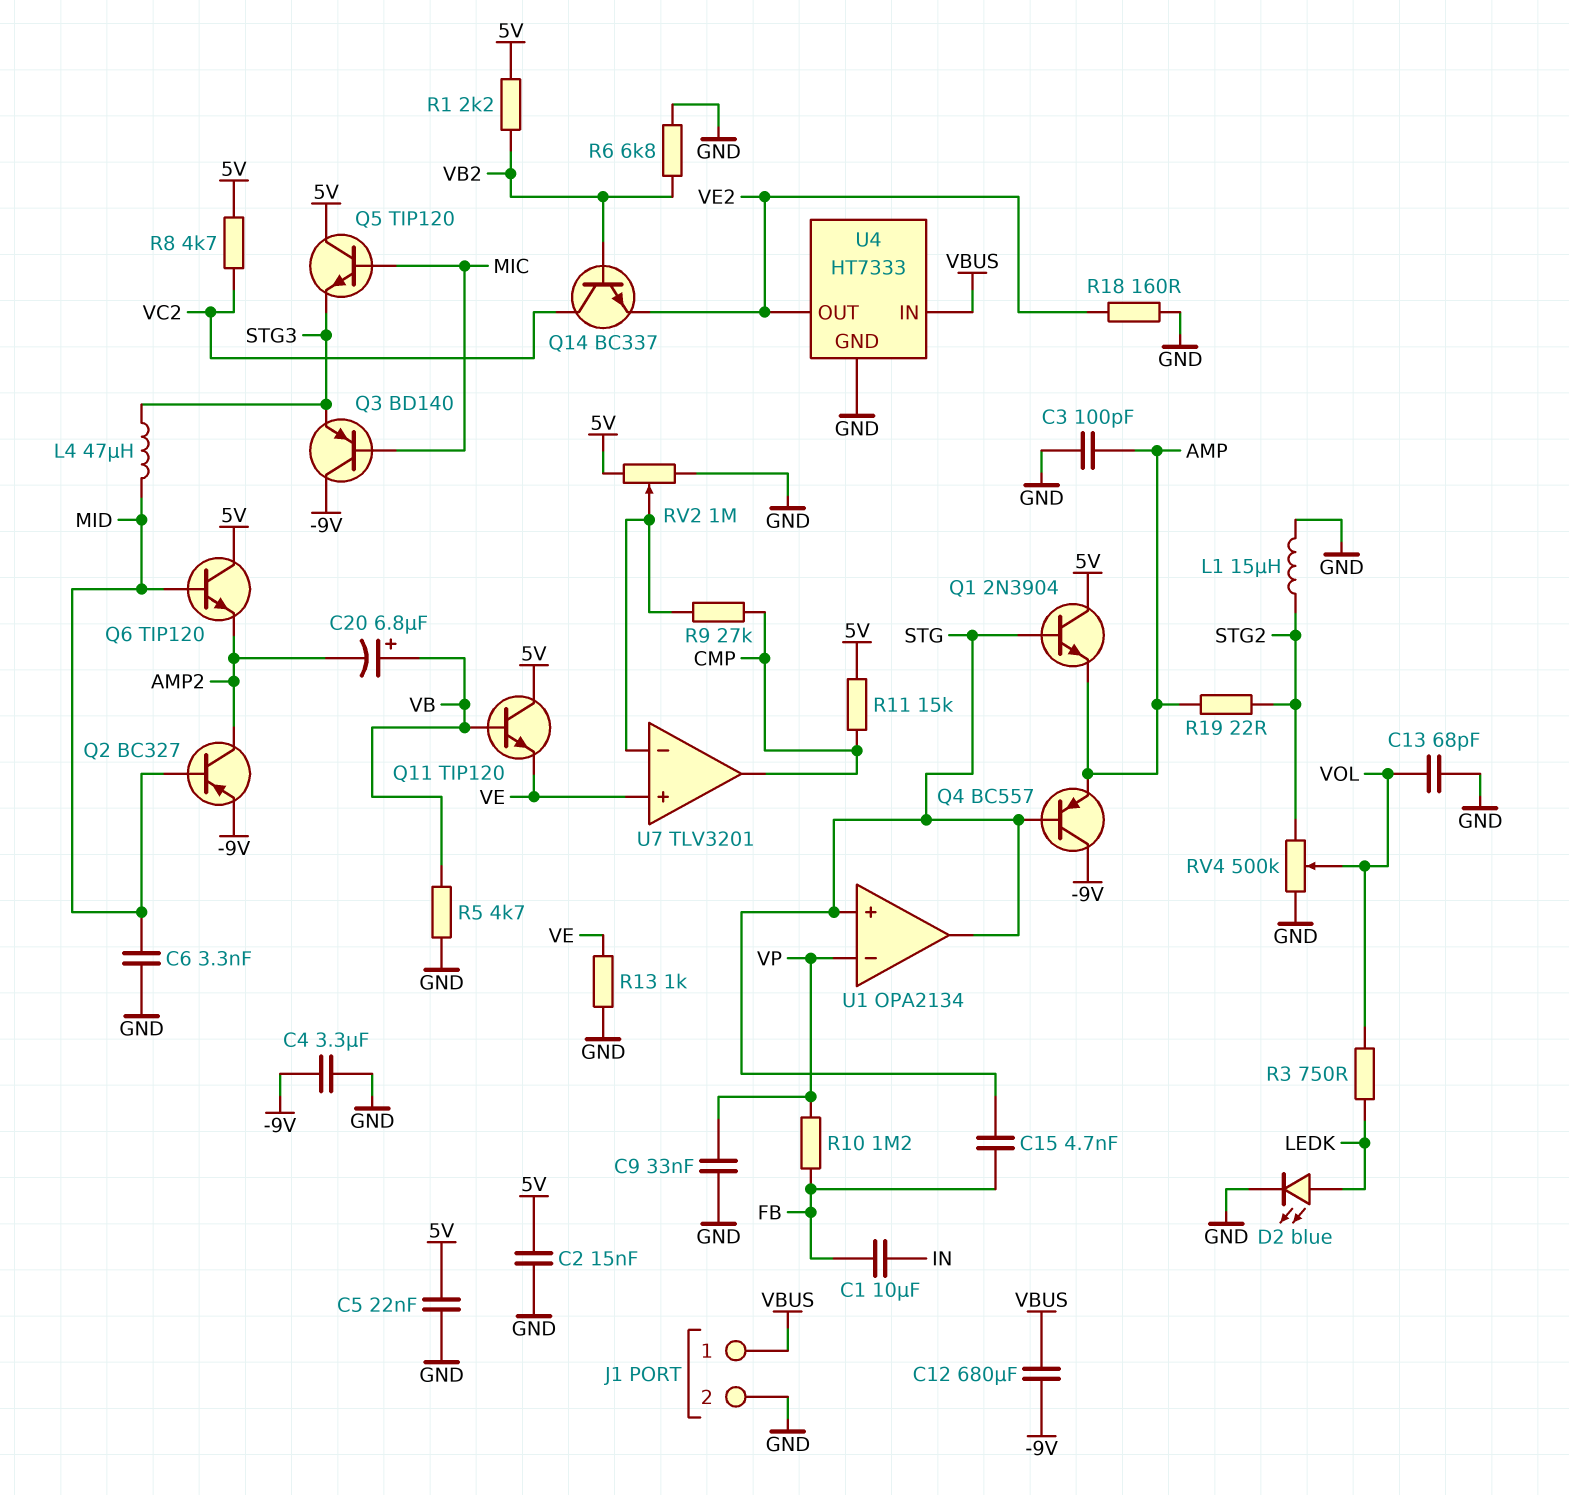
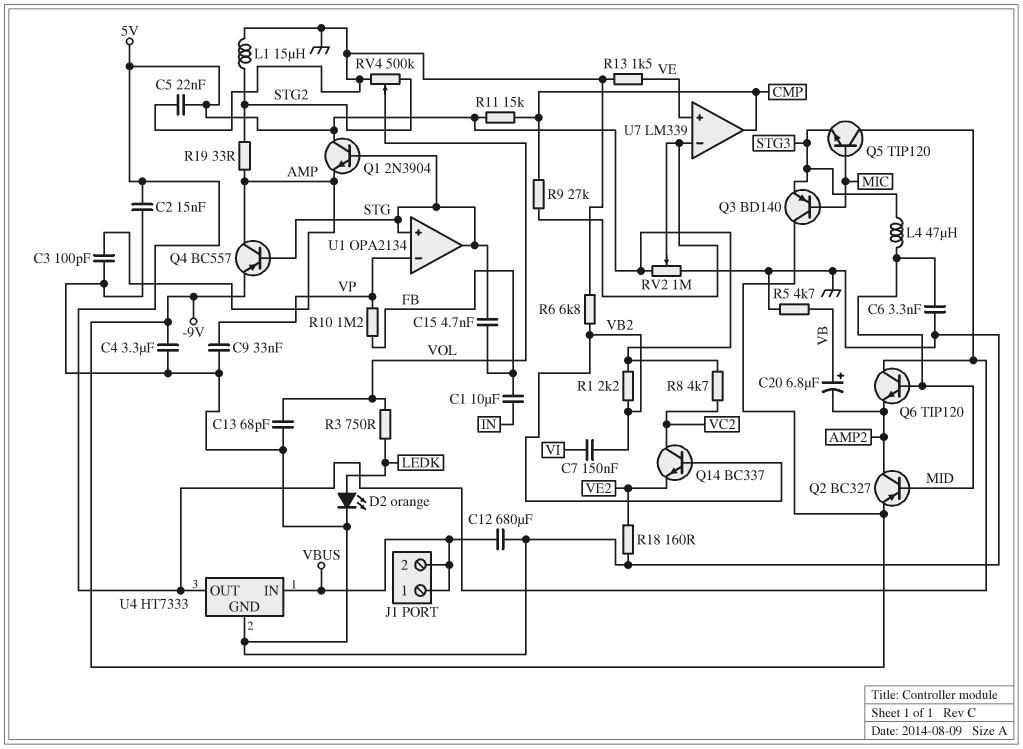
C7: none -> 150nF (VB2, VI)
C12: 680uF (-9V, VBUS) -> 680uF (GND, VBUS)
D2: LED blue (A LEDK, K GND) -> LED orange (A LEDK, K GND)
J1 pin 2: GND -> VBUS
Q4: PNP BC557 (B STG, C -9V, E AMP) -> PNP BC557 (B STG, C AMP, E -9V)
Q11: NPN TIP120 (B VB, C 5V, E VE) -> none
R13: 1k (GND, VE) -> 1.5k (GND, VE)
R19: 22 (AMP, STG2) -> 33 (AMP, STG2)
U4 pin OUT: VE2 -> 5V
U7: TLV3201 -> LM339

